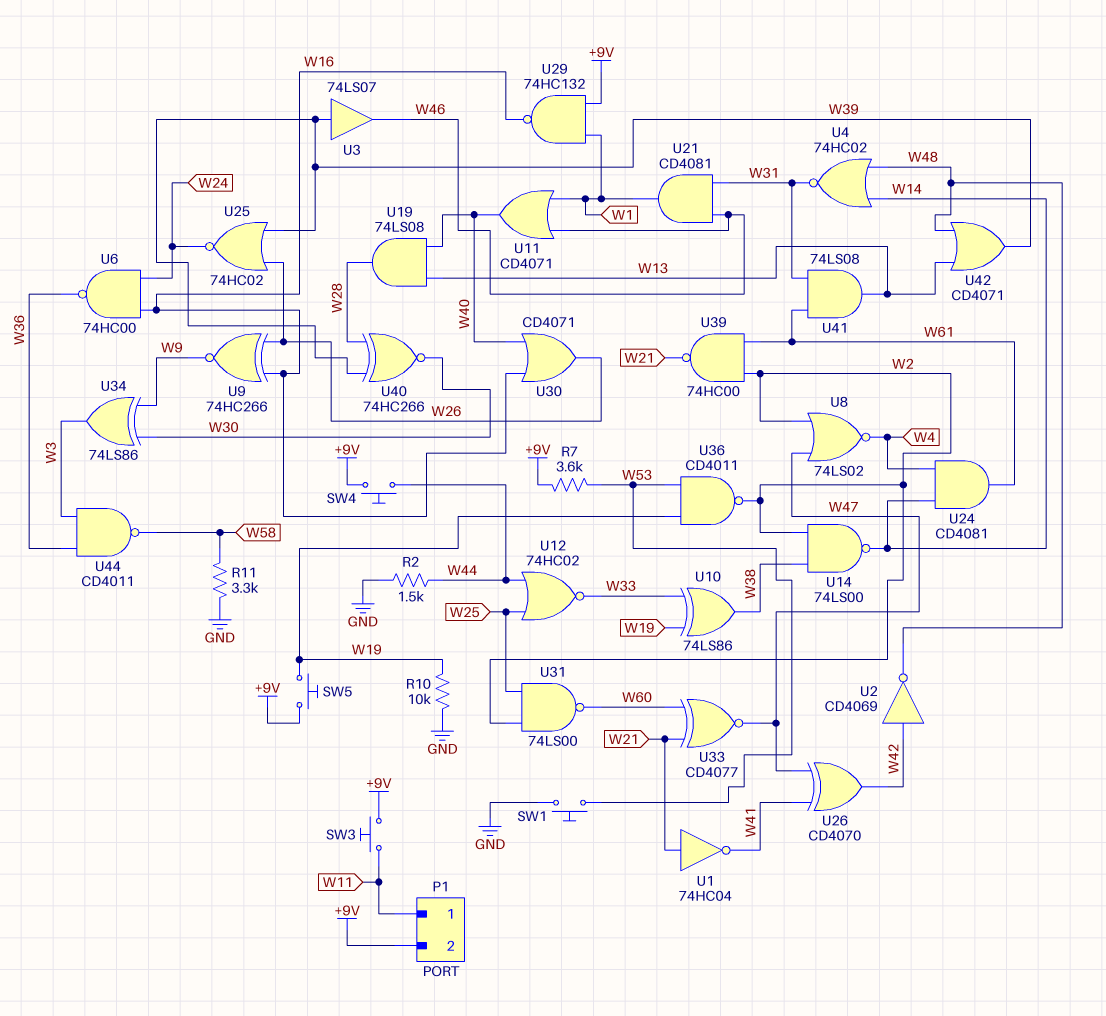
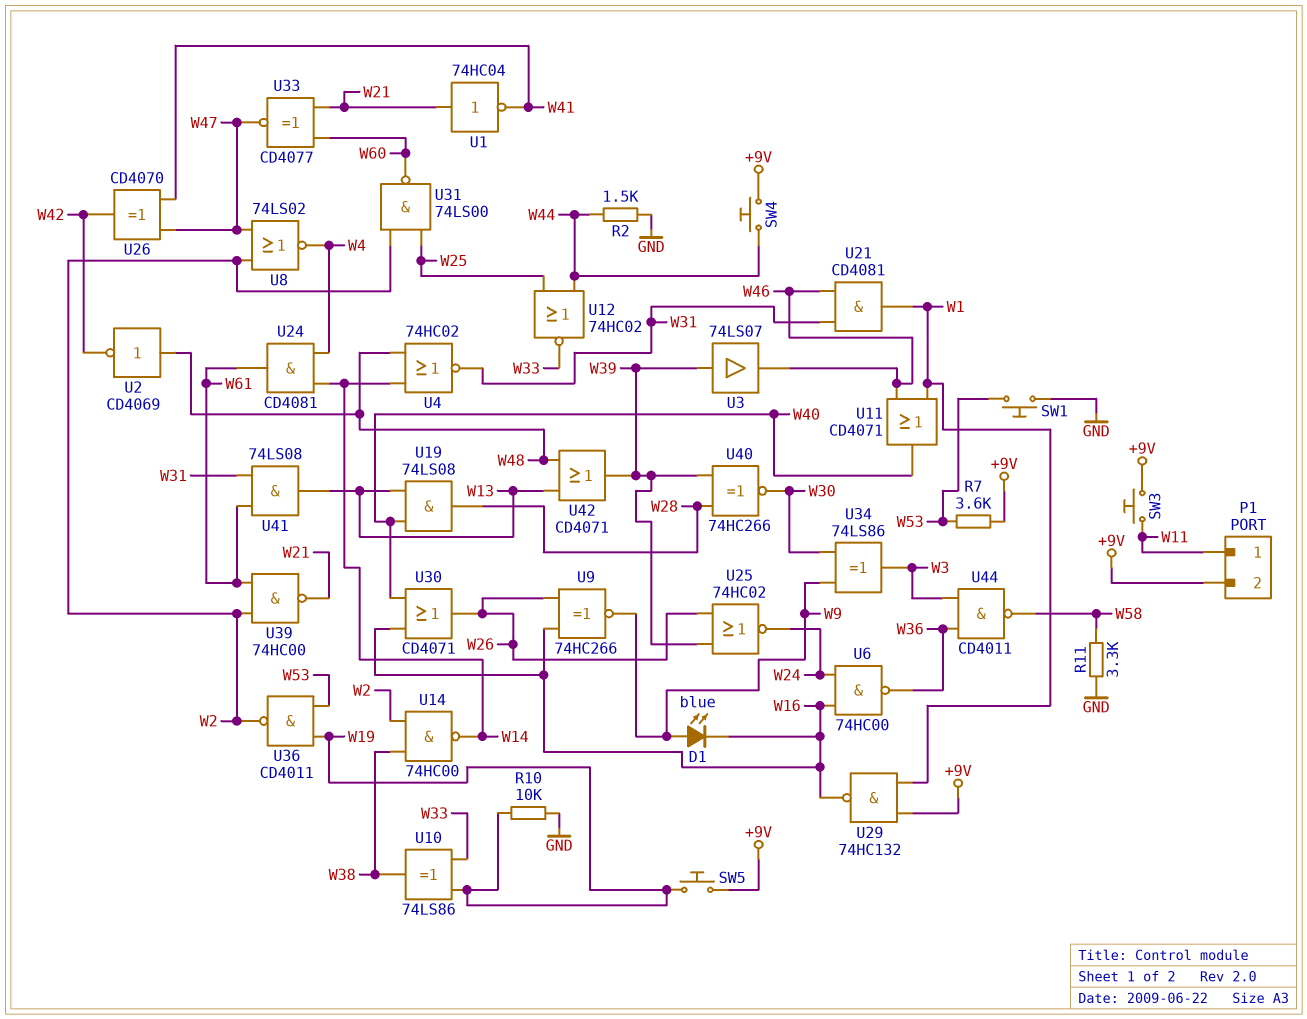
D1: none -> LED blue (A W9, K W16)
U2: NOT CD4069 (in W42, out W48) -> NOT CD4069 (in W48, out W42)
U14: NAND 74LS00 (in W2, in W38, out W14) -> NAND 74HC00 (in W2, in W38, out W14)

